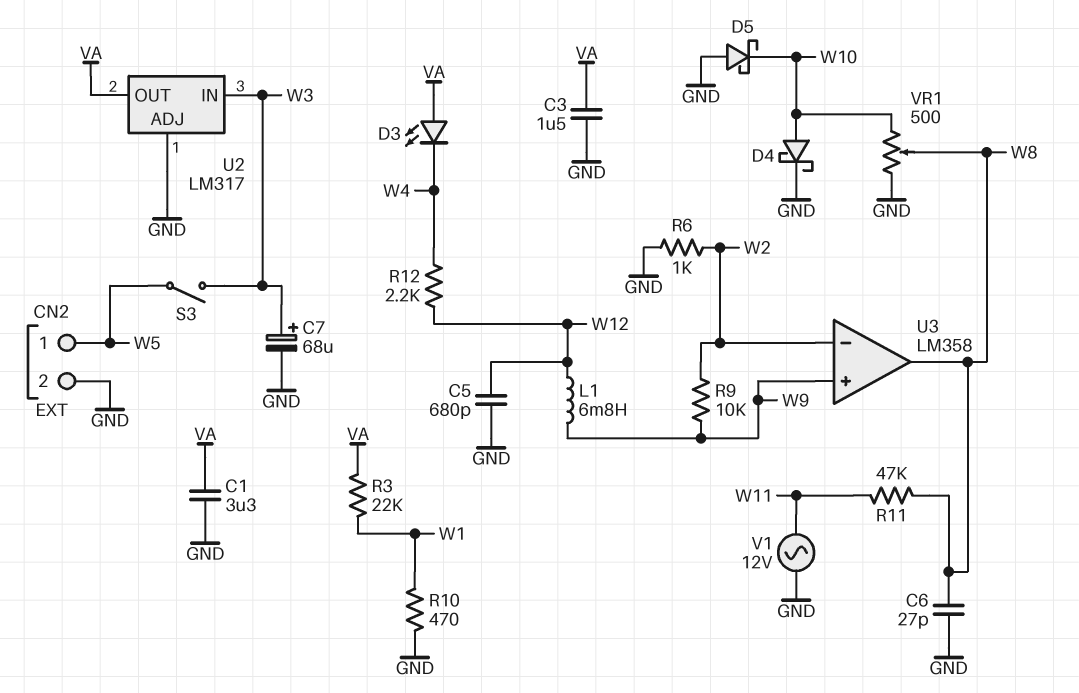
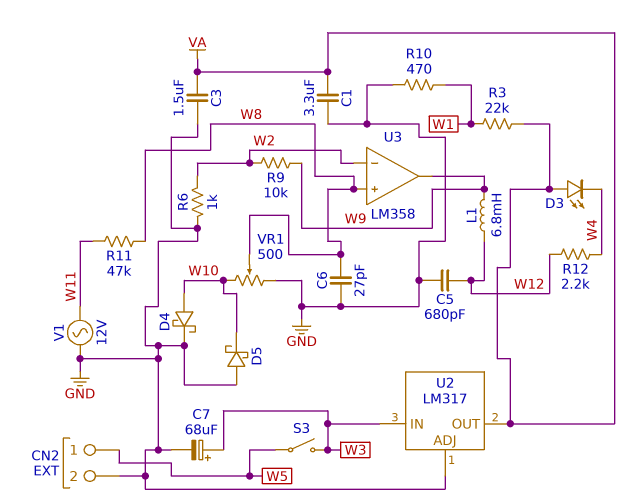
U3 pin in+: W9 -> W8
U3 pin out: W8 -> W9

